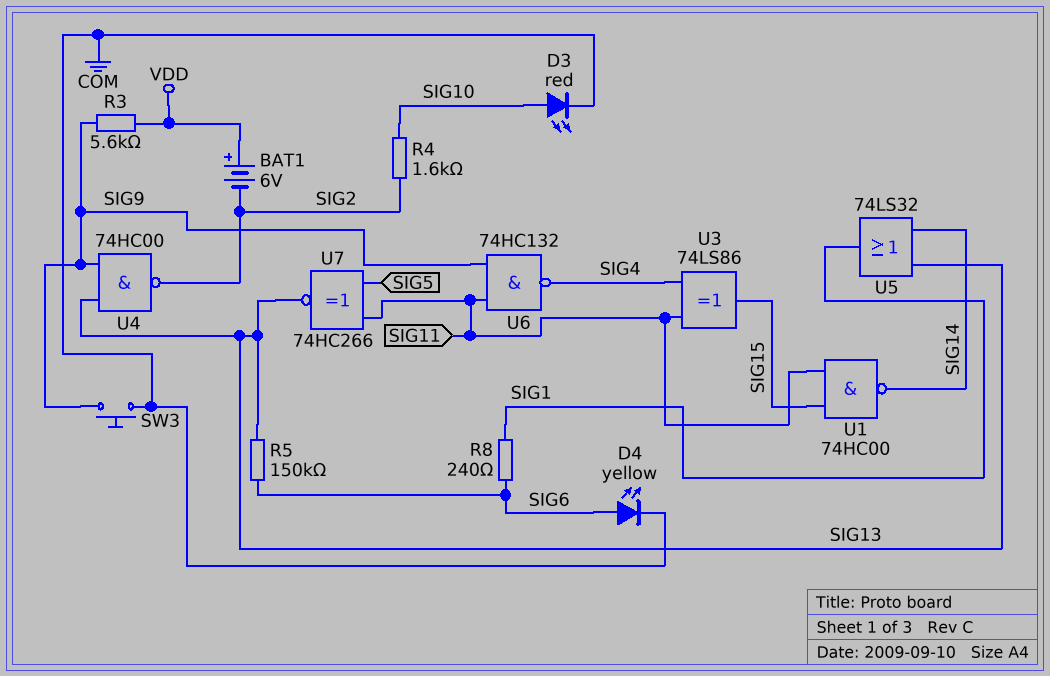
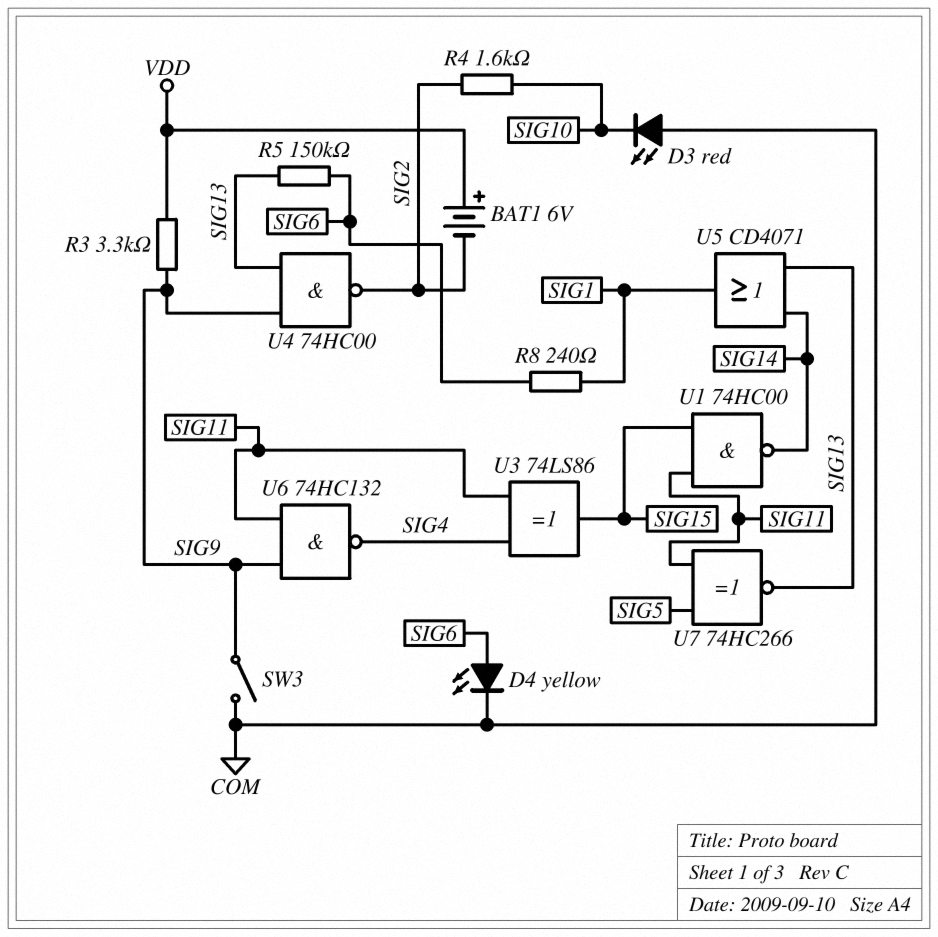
D3: LED red (A SIG10, K COM) -> LED red (A COM, K SIG10)
R3: 5.6k (SIG9, VDD) -> 3.3k (SIG9, VDD)
SW3: button (COM, SIG9) -> switch (COM, SIG9)
U5: OR 74LS32 (in SIG13, in SIG14, out SIG1) -> OR CD4071 (in SIG13, in SIG14, out SIG1)

